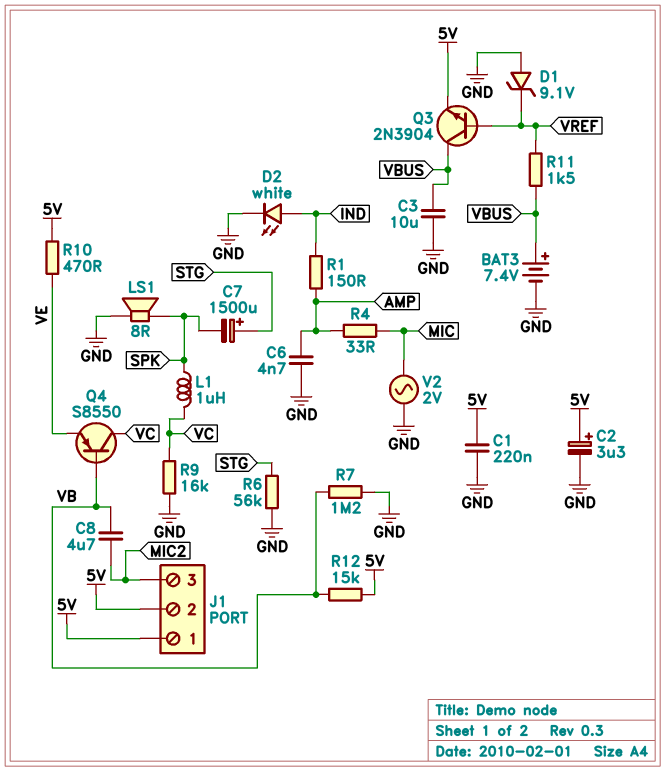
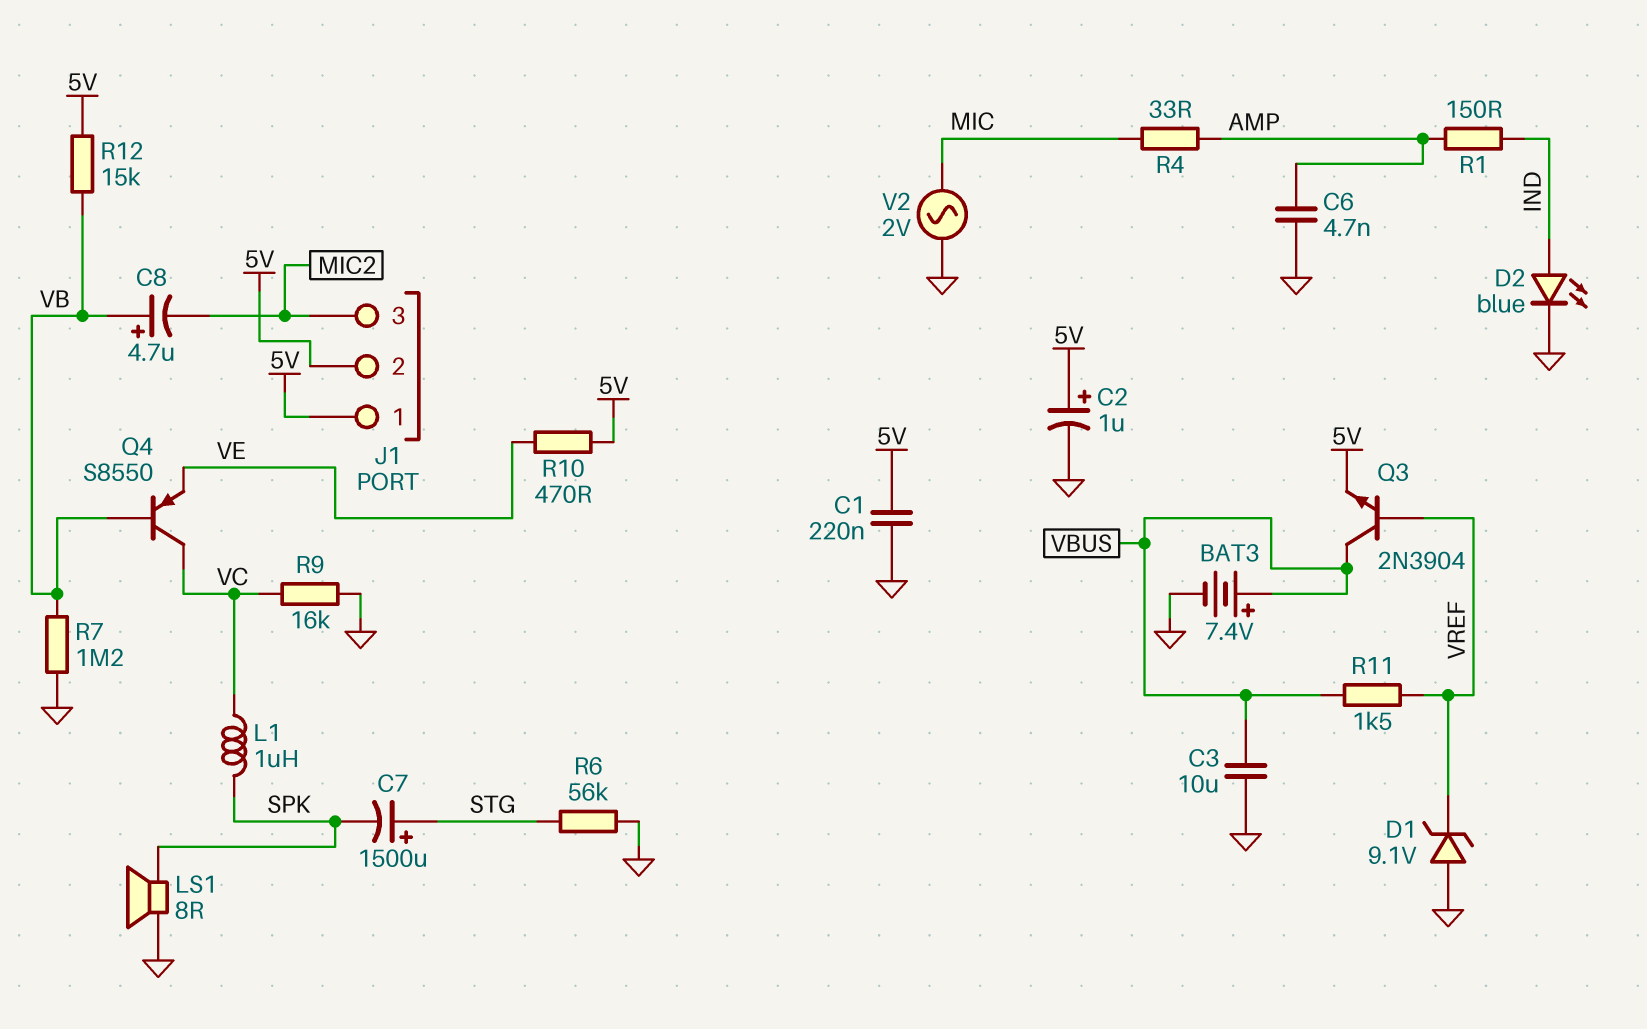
C2: 3.3uF (plus 5V, minus GND) -> 1uF (plus 5V, minus GND)
C8: 4.7uF (MIC2, VB) -> 4.7uF (plus VB, minus MIC2)
D2: LED white (A IND, K GND) -> LED blue (A IND, K GND)

